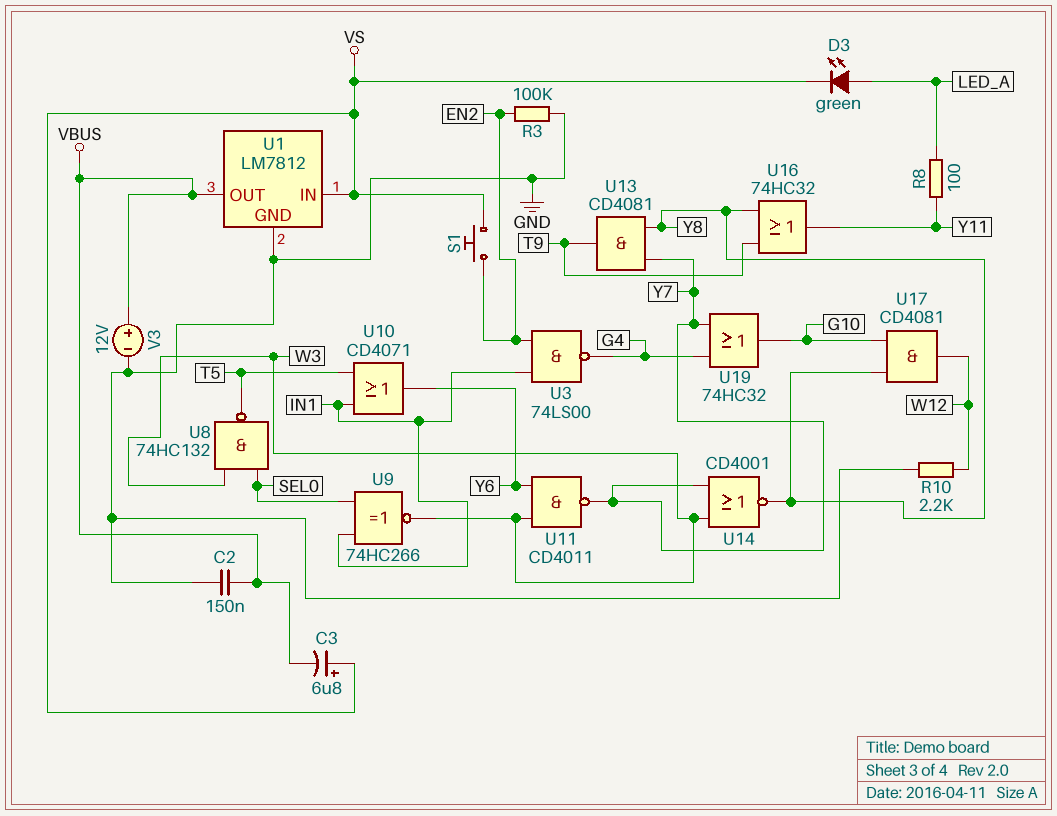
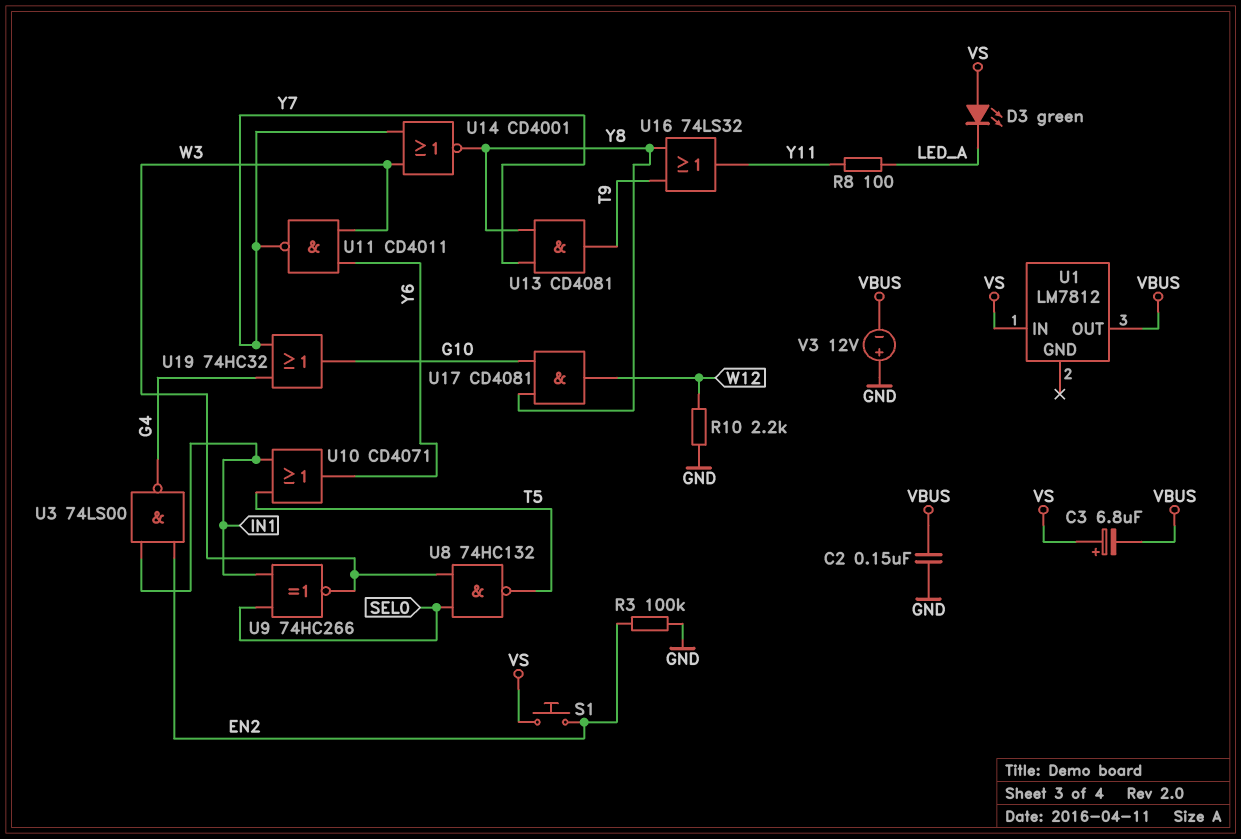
D3: LED green (A LED_A, K VS) -> LED green (A VS, K LED_A)
U1 pin GND: GND -> none
U16: OR 74HC32 (in T9, in Y8, out Y11) -> OR 74LS32 (in T9, in Y8, out Y11)
V3: 12V (plus VBUS, minus GND) -> 12V (plus GND, minus VBUS)

